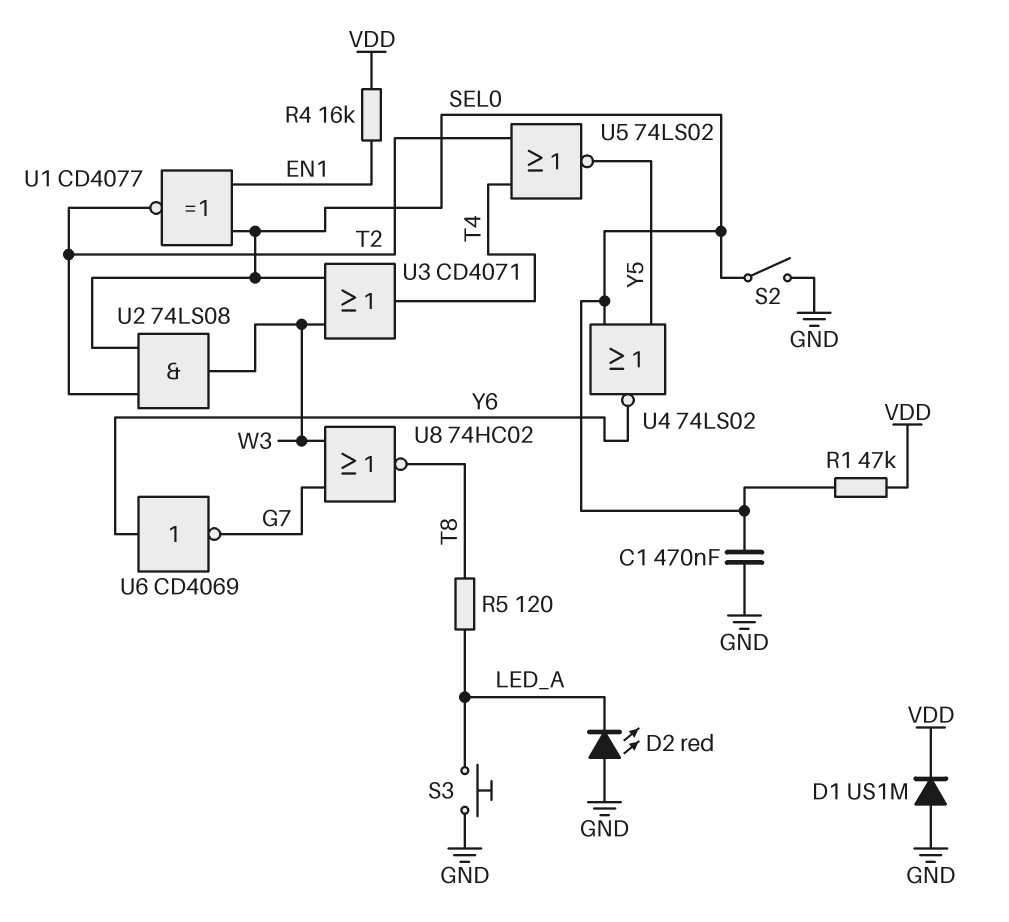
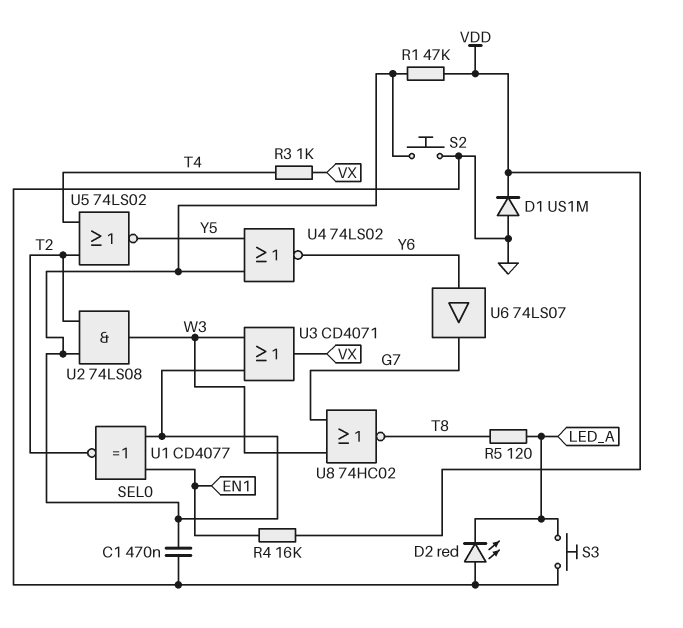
R3: none -> 1k (T4, VX)
S2: switch (GND, SEL0) -> button (GND, SEL0)
U3: OR CD4071 (in SEL0, in W3, out T4) -> OR CD4071 (in SEL0, in W3, out VX)
U6: NOT CD4069 (in Y6, out G7) -> buffer 74LS07 (in Y6, out G7)

